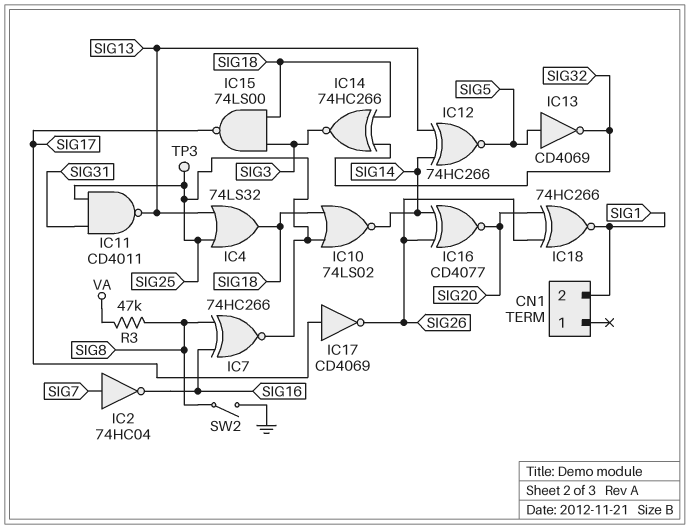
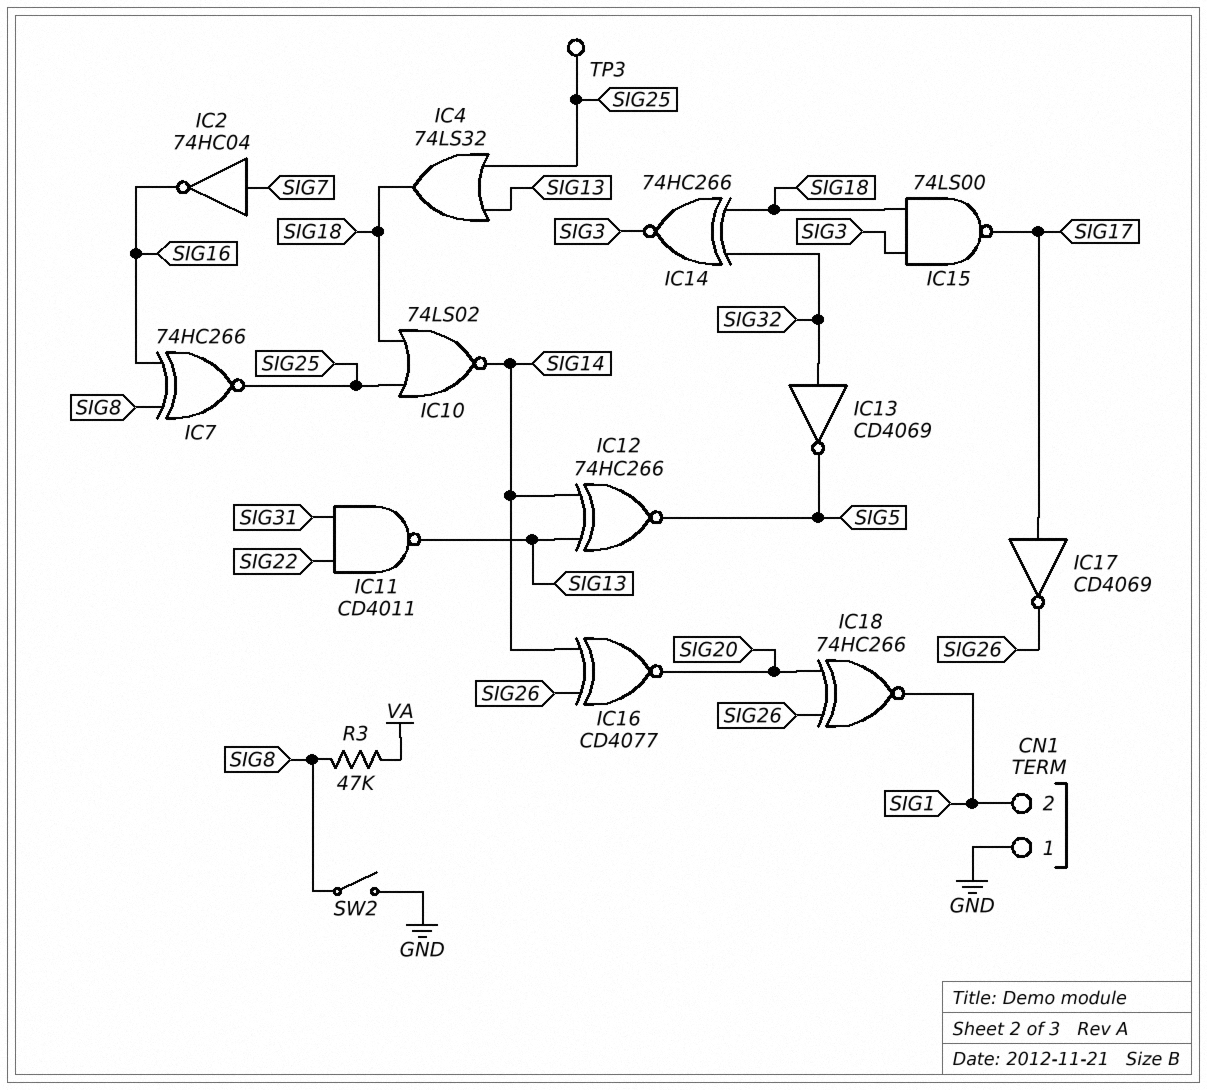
CN1 pin 1: none -> GND
IC11: NAND CD4011 (in SIG25, in SIG31, out SIG13) -> NAND CD4011 (in SIG22, in SIG31, out SIG13)
IC13: NOT CD4069 (in SIG5, out SIG32) -> NOT CD4069 (in SIG32, out SIG5)

